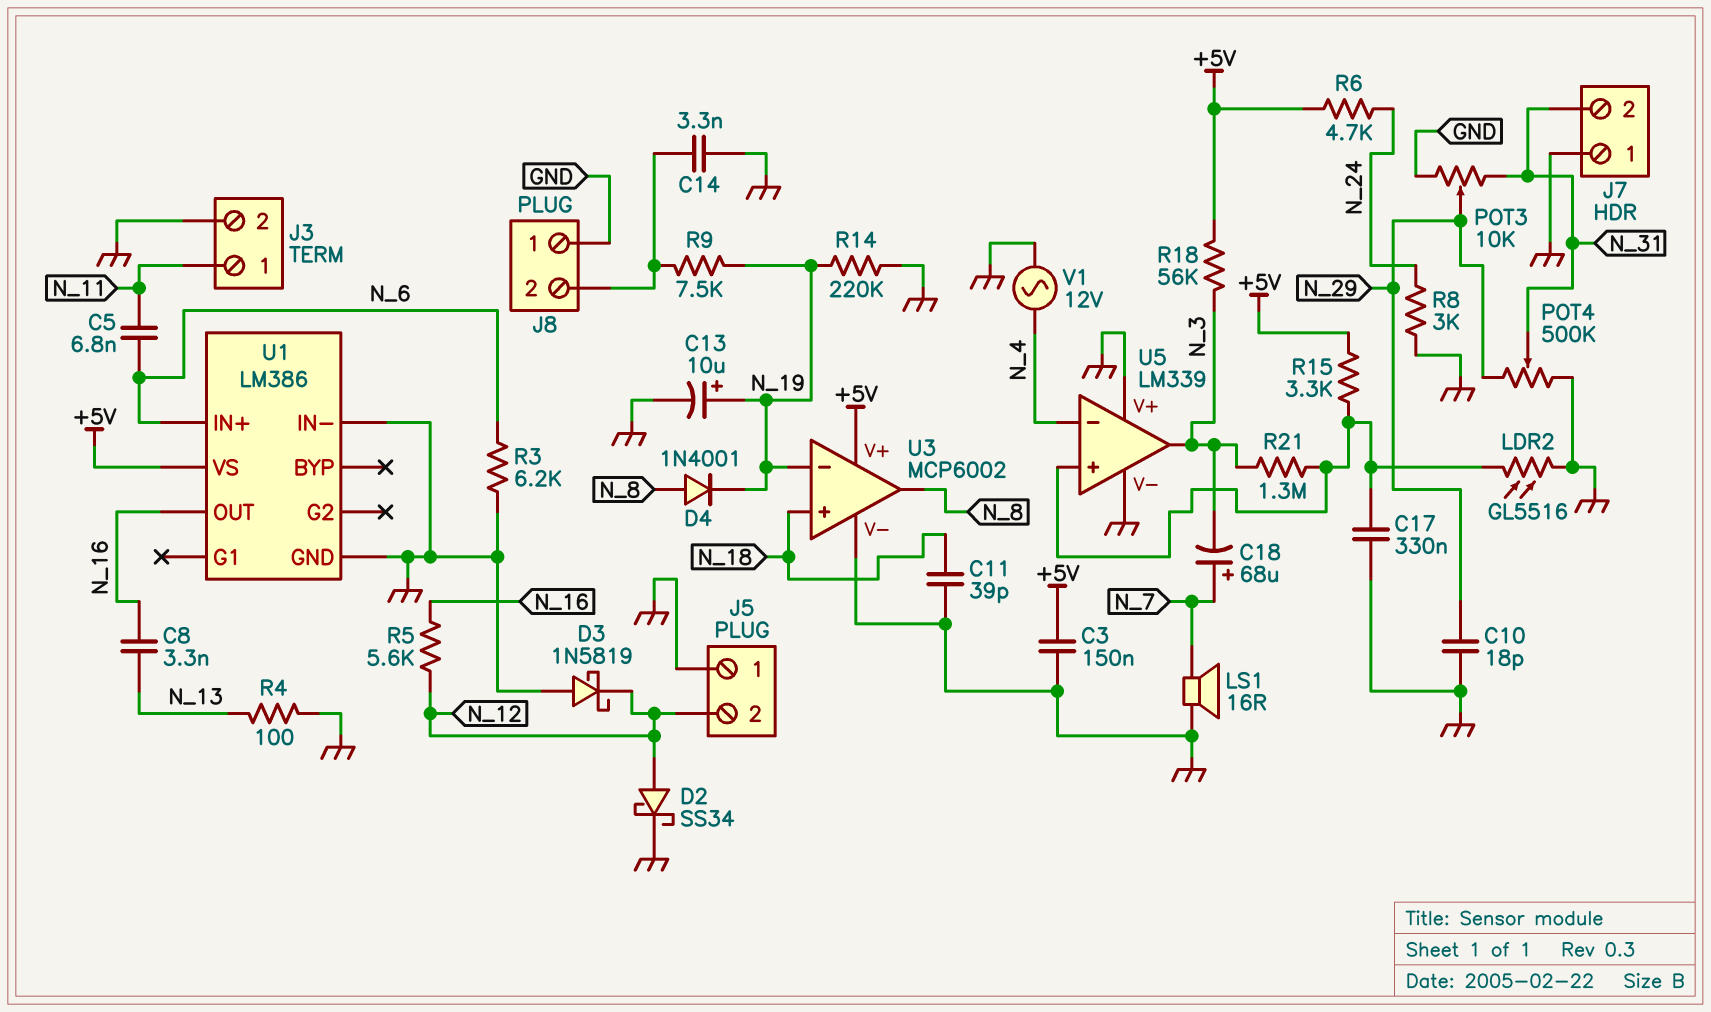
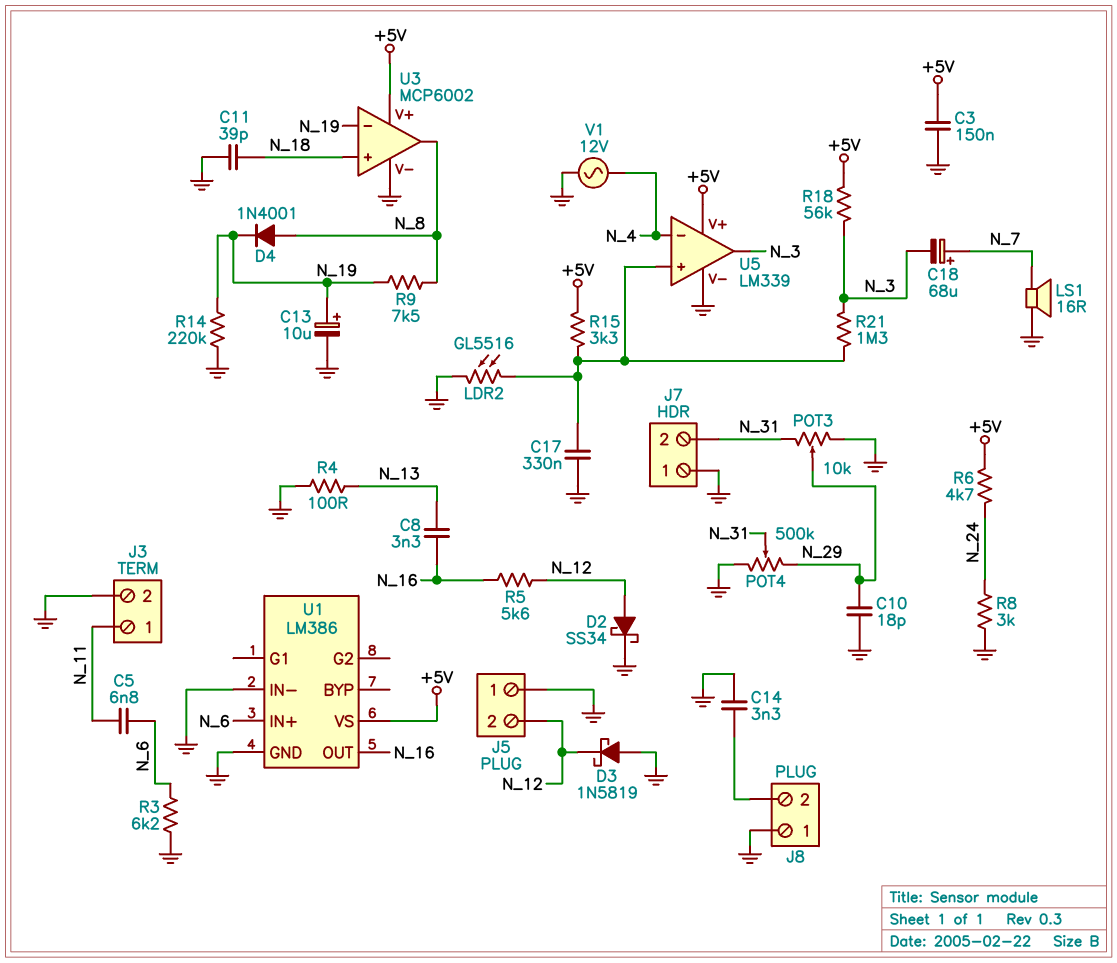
R9: 7.5k (J8/2, N_19) -> 7.5k (N_8, N_19)
U5 pin V+: GND -> +5V

